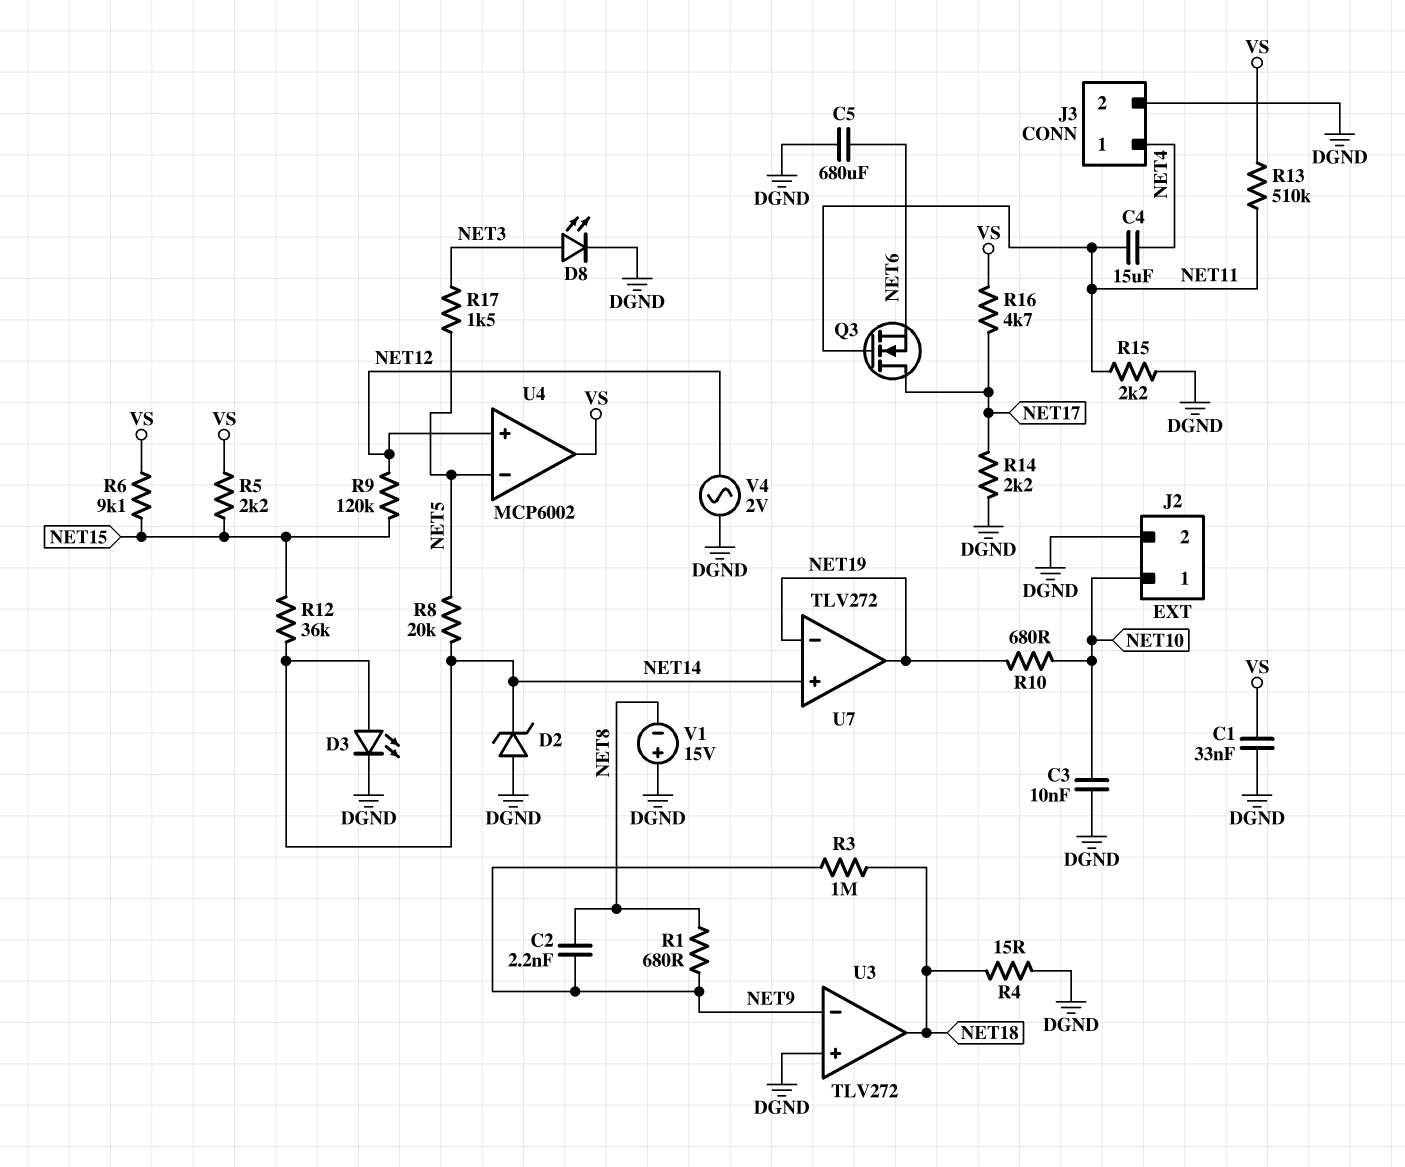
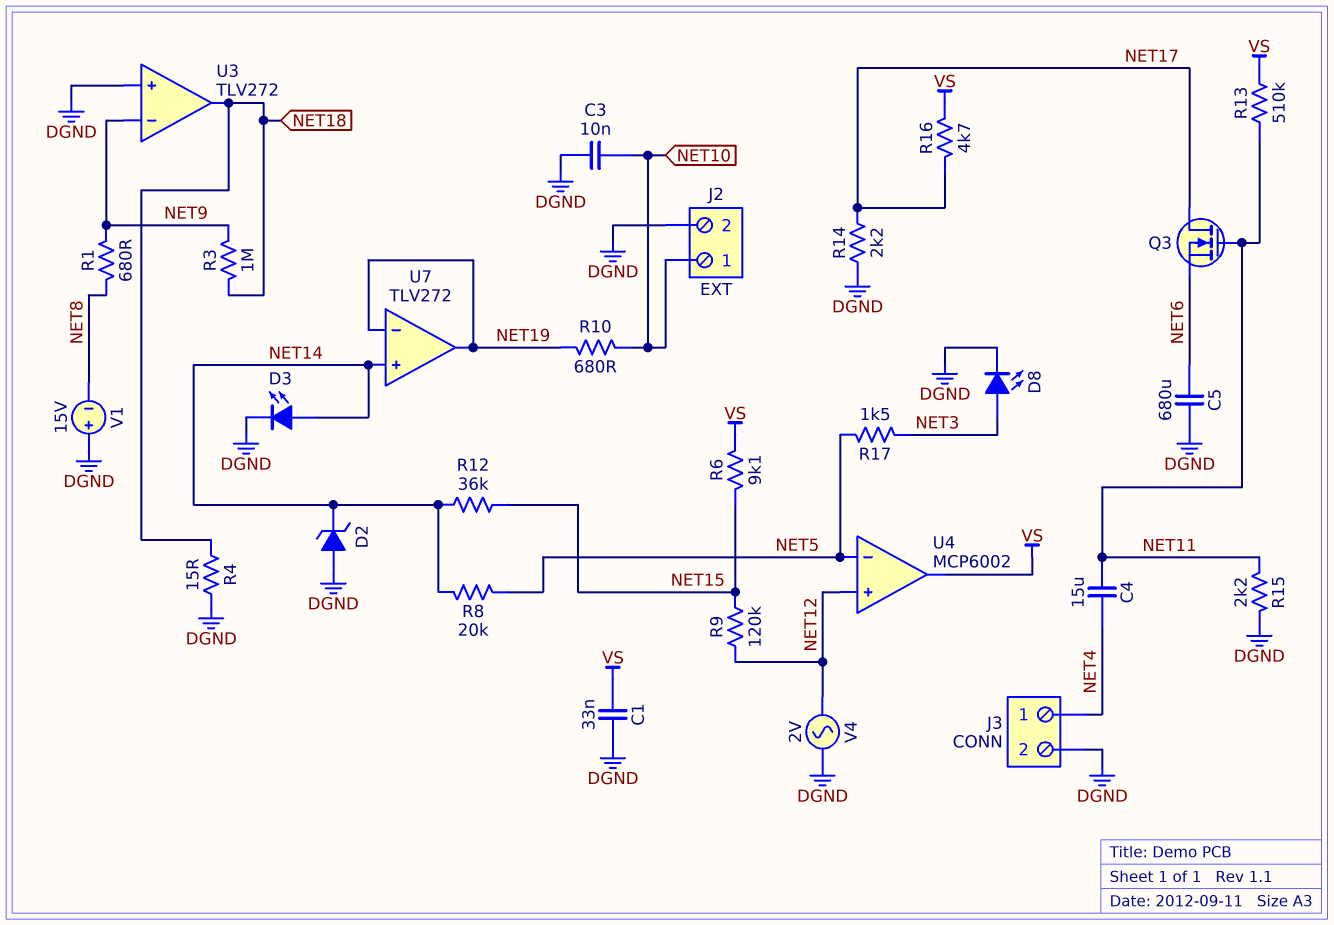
C2: 2.2nF (NET8, NET9) -> none
R5: 2.2k (NET15, VS) -> none

